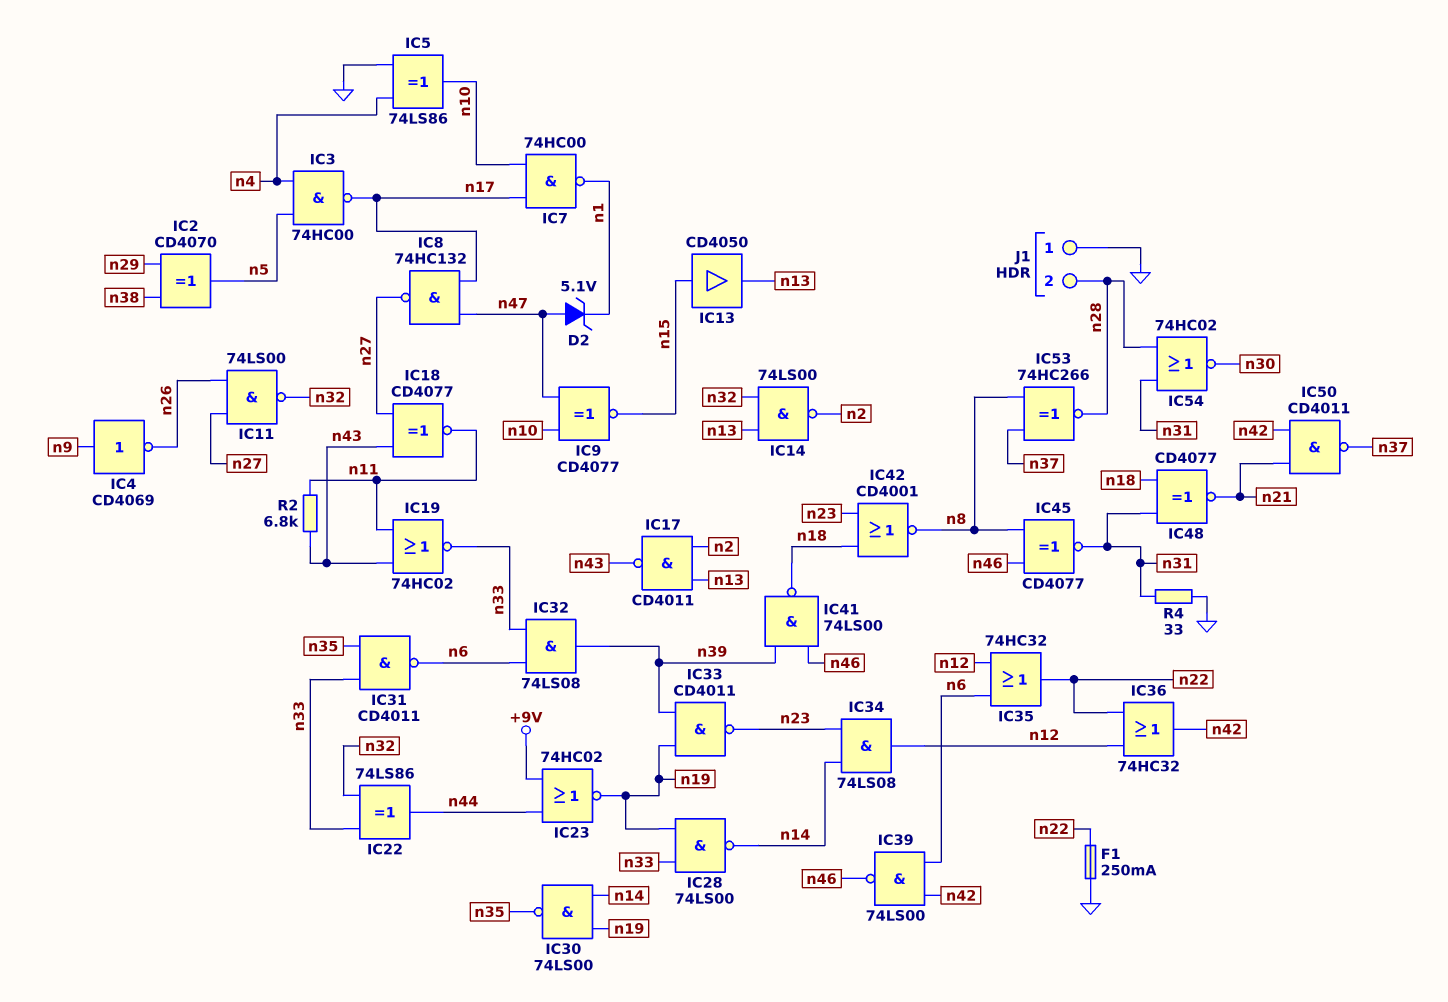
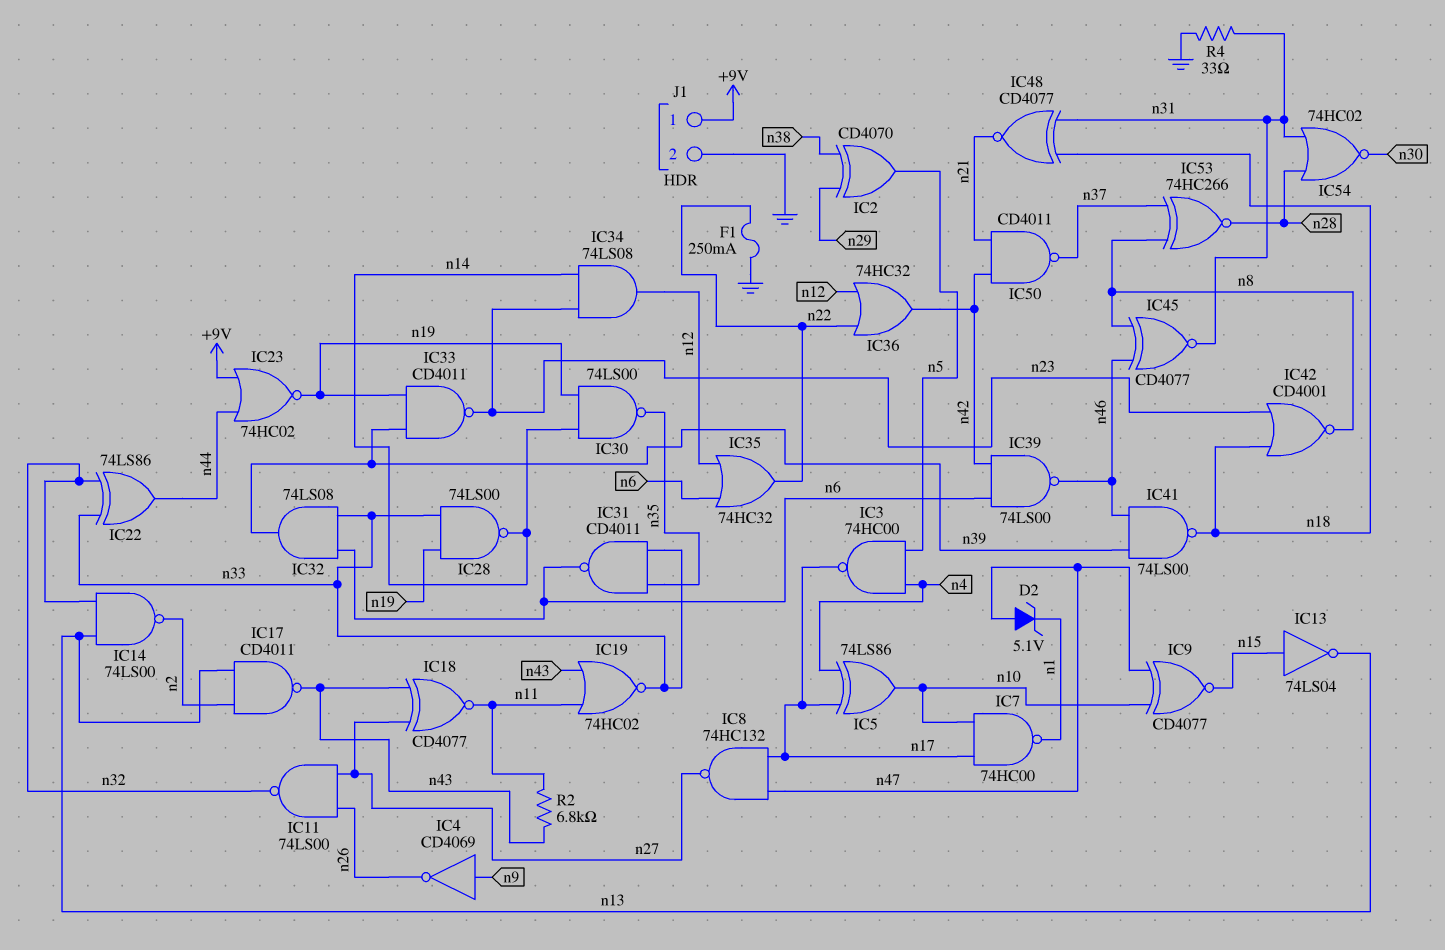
IC5: XOR 74LS86 (in GND, in n4, out n10) -> XOR 74LS86 (in n4, in n17, out n10)
IC13: buffer CD4050 (in n15, out n13) -> NOT 74LS04 (in n15, out n13)
J1 pin 1: GND -> +9V
J1 pin 2: n28 -> GND

